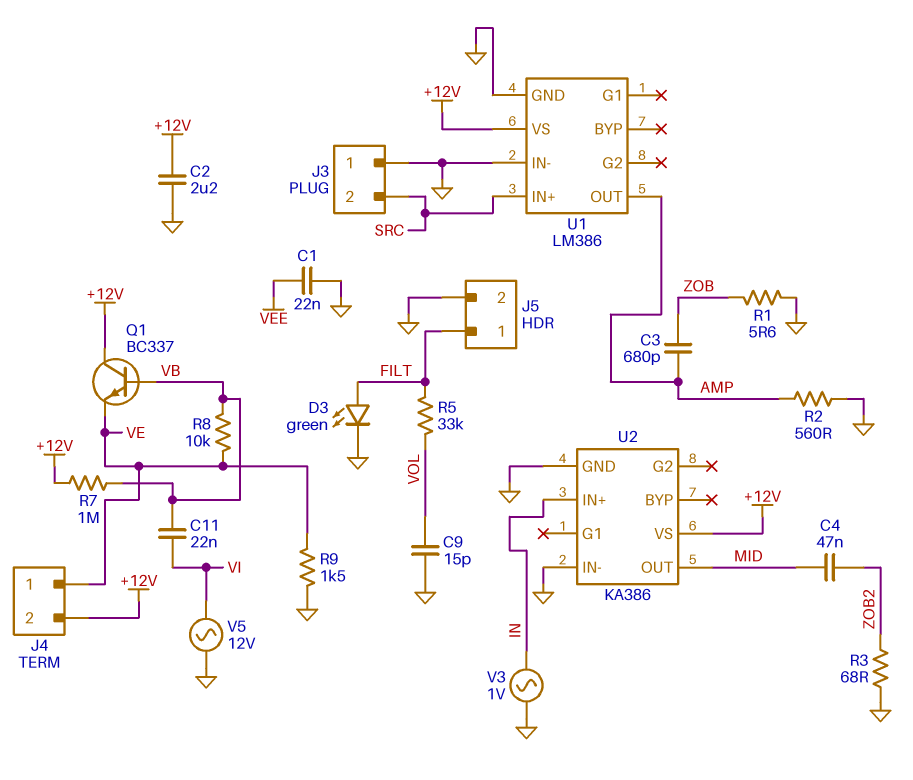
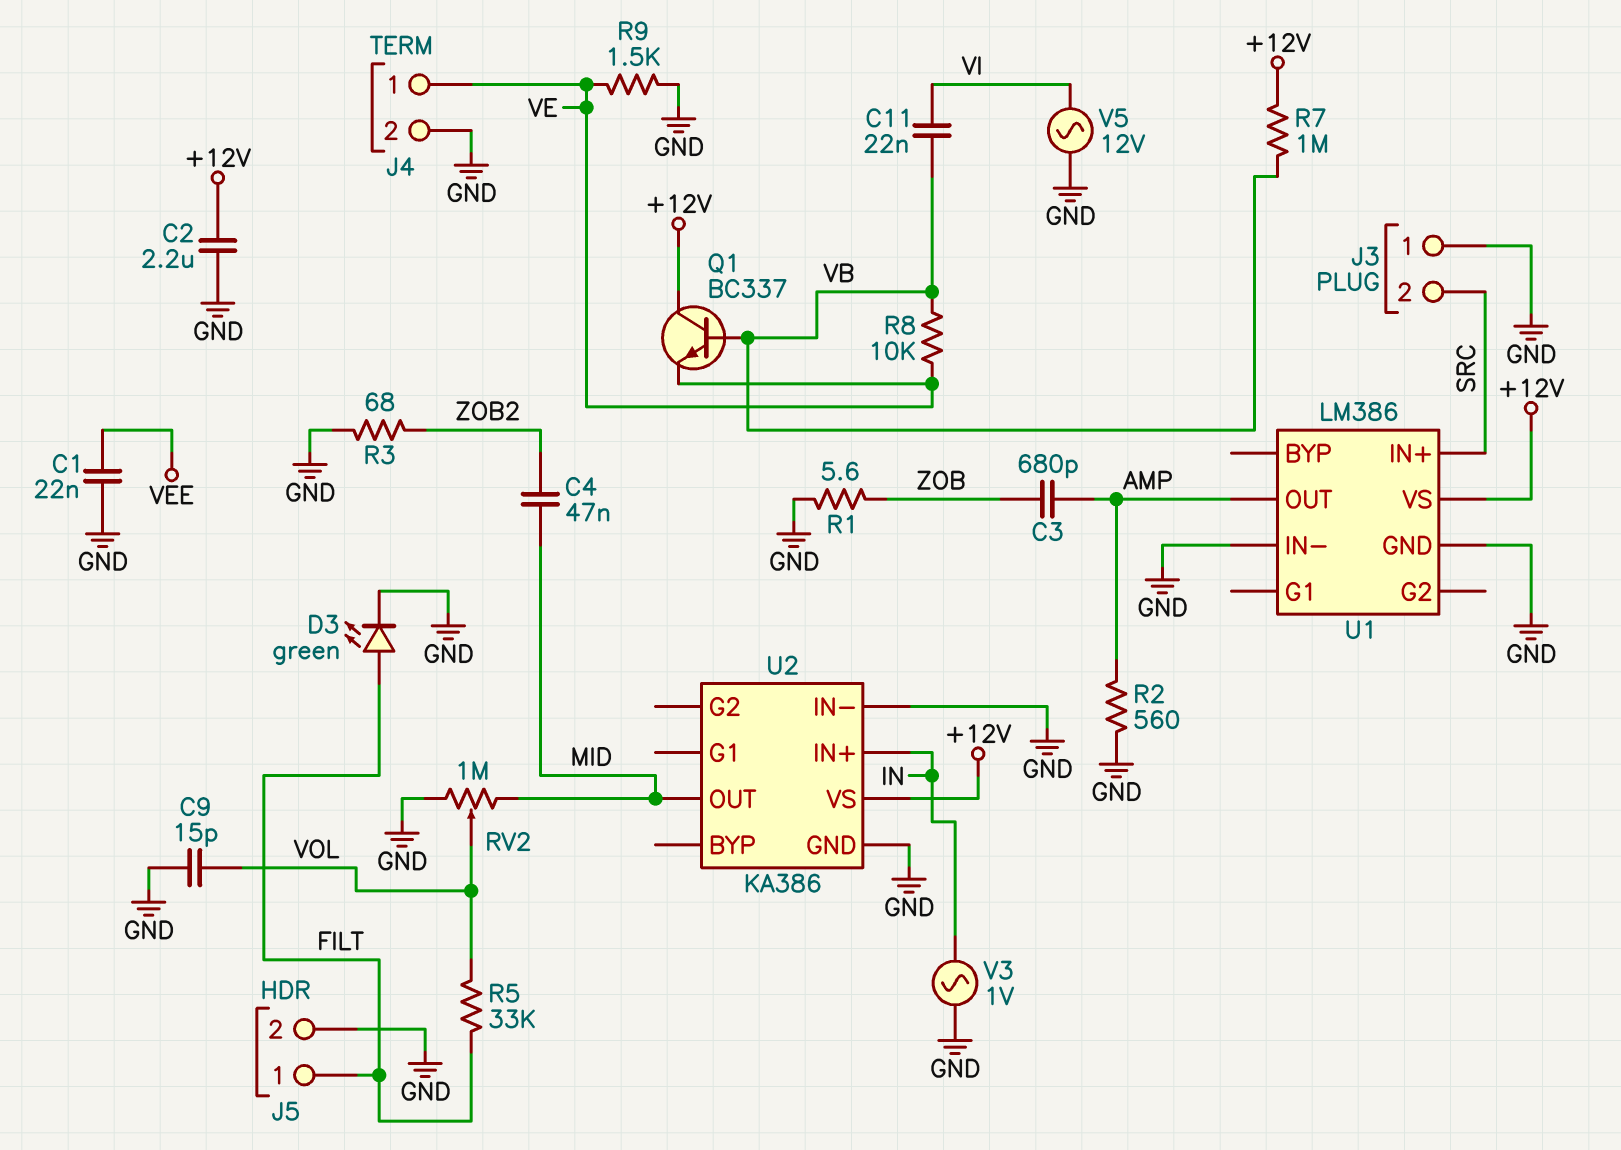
J4 pin 2: +12V -> GND
RV2: none -> 1M (GND, MID, wiper VOL)

